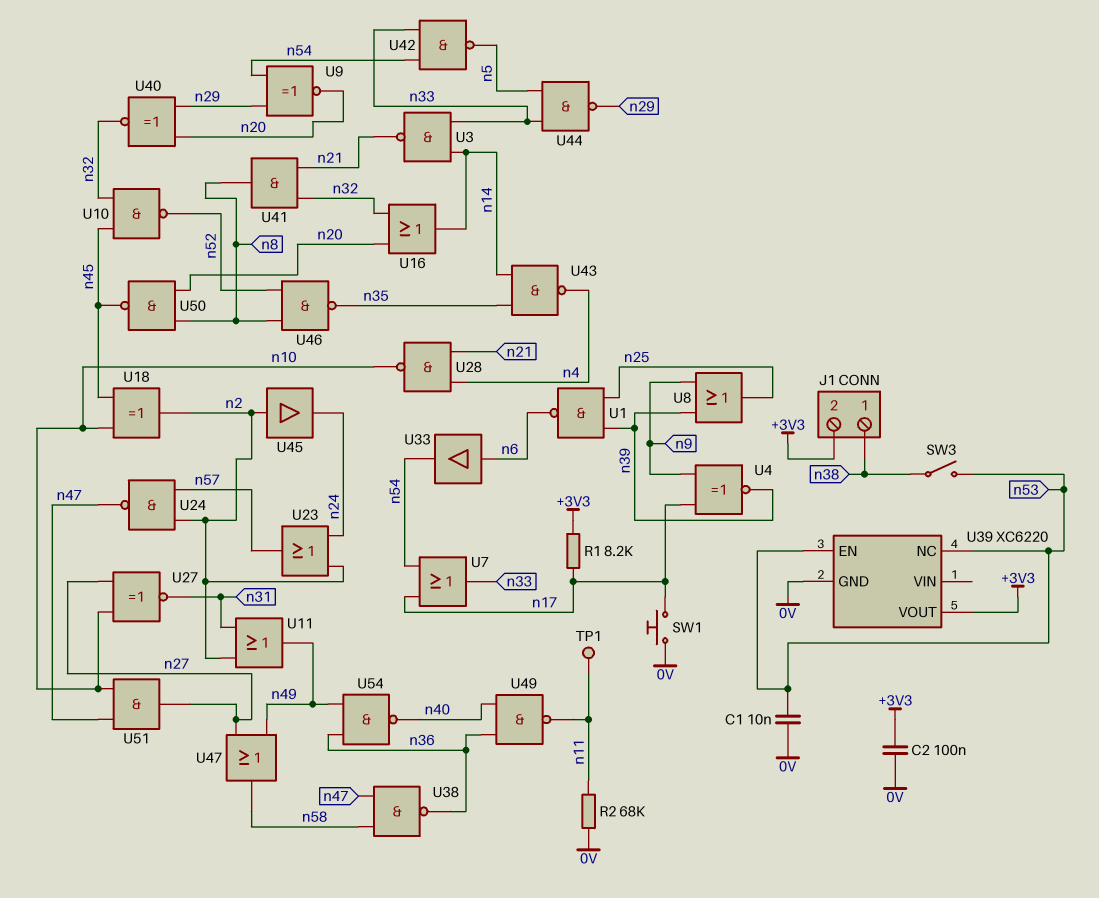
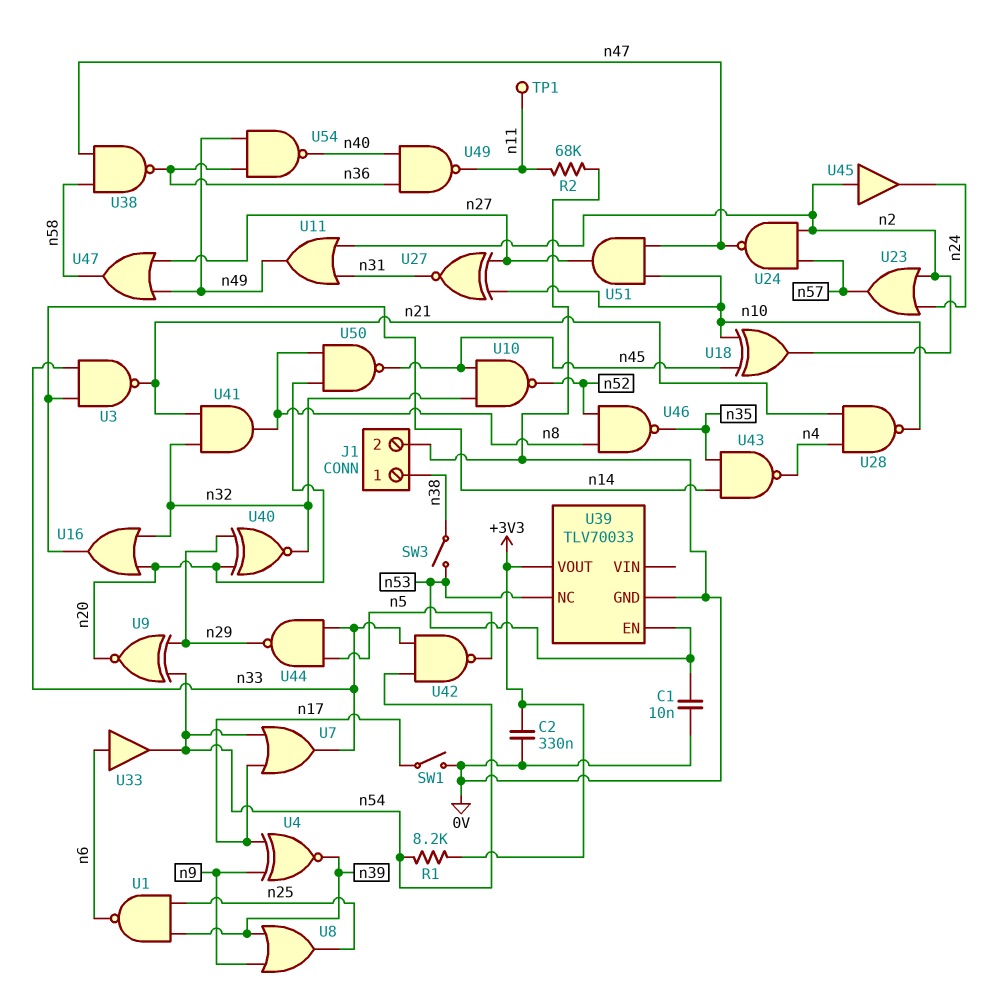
C2: 100nF (+3V3, 0V) -> 330nF (+3V3, 0V)
J1 pin 2: +3V3 -> 0V
R1: 8.2k (+3V3, n17) -> 8.2k (+3V3, n54)
SW1: button (0V, n17) -> switch (0V, n17)
U39: XC6220 -> TLV70033

